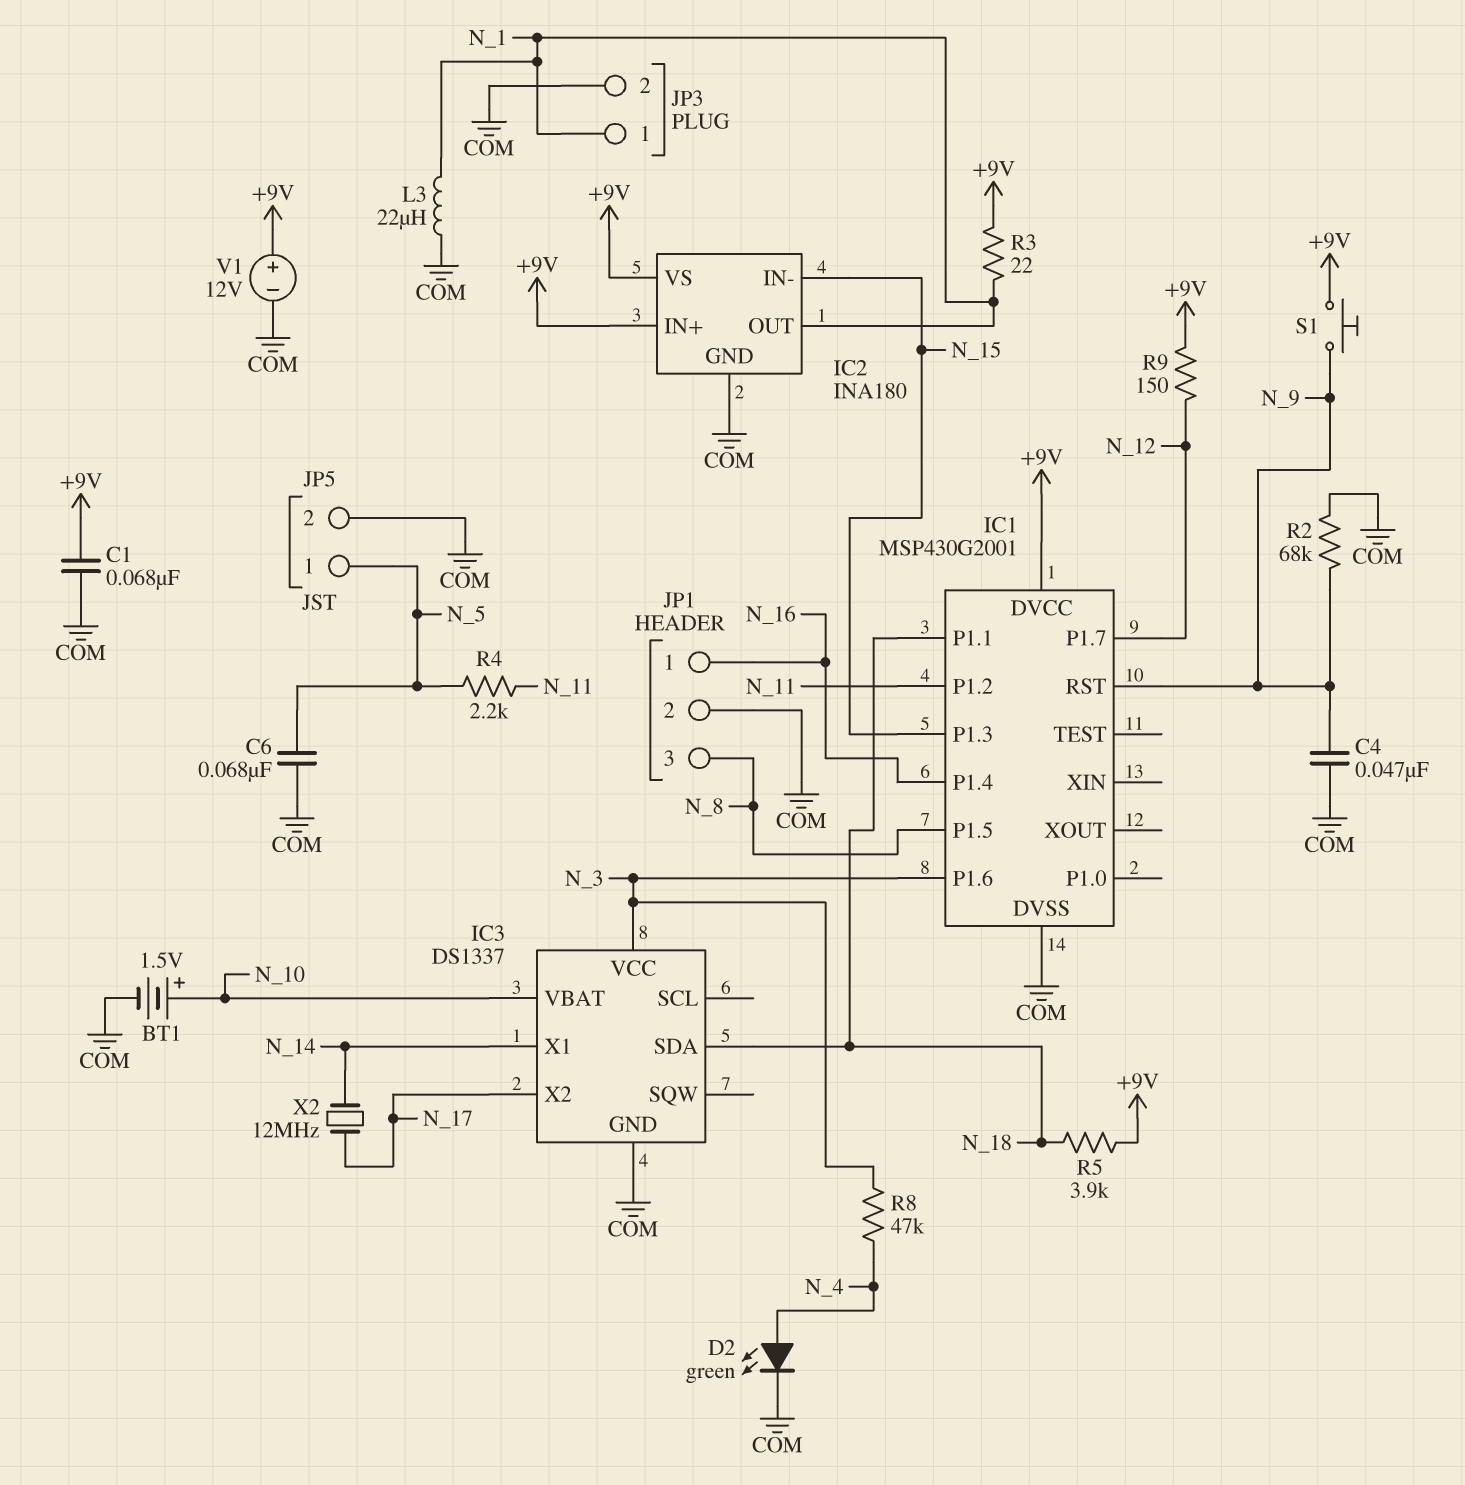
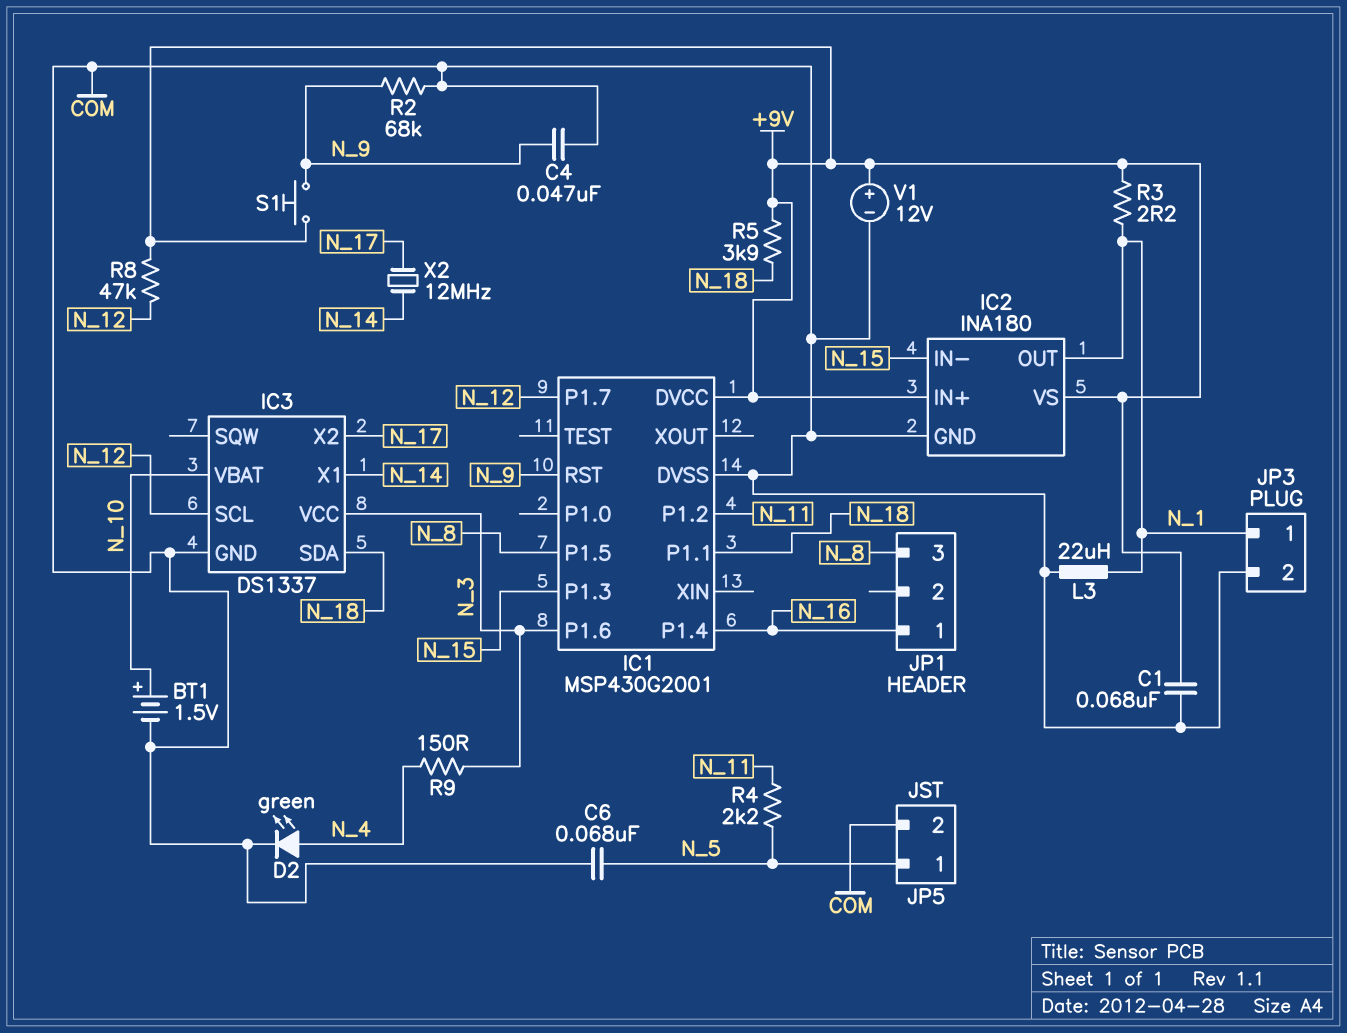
IC3 pin SCL: none -> N_12
JP1 pin 2: COM -> none
R3: 22 (+9V, N_1) -> 2.2 (+9V, N_1)
R8: 47k (N_3, N_4) -> 47k (+9V, N_12)
R9: 150 (+9V, N_12) -> 150 (N_3, N_4)

